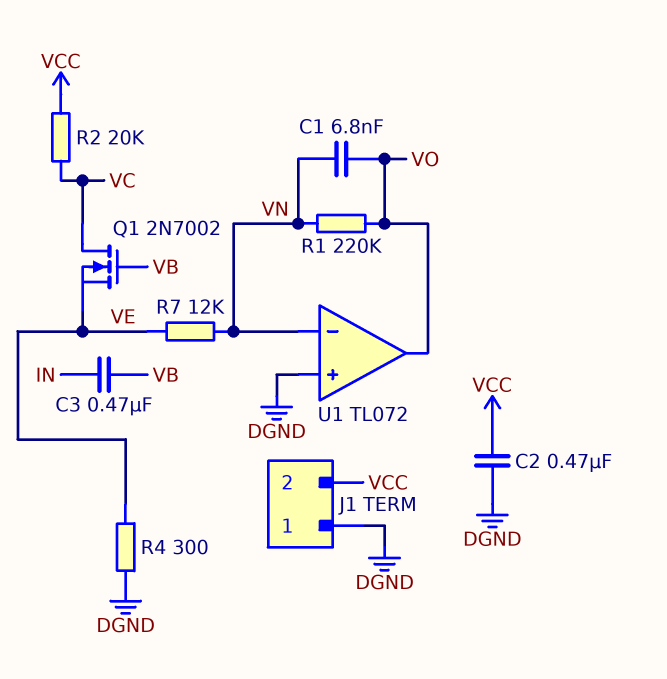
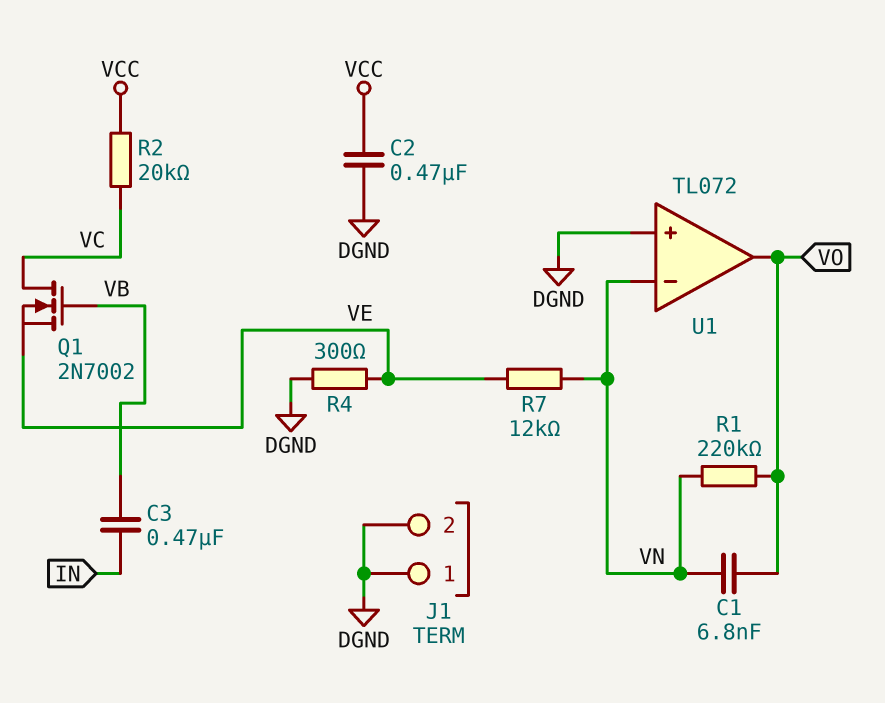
J1 pin 2: VCC -> DGND

